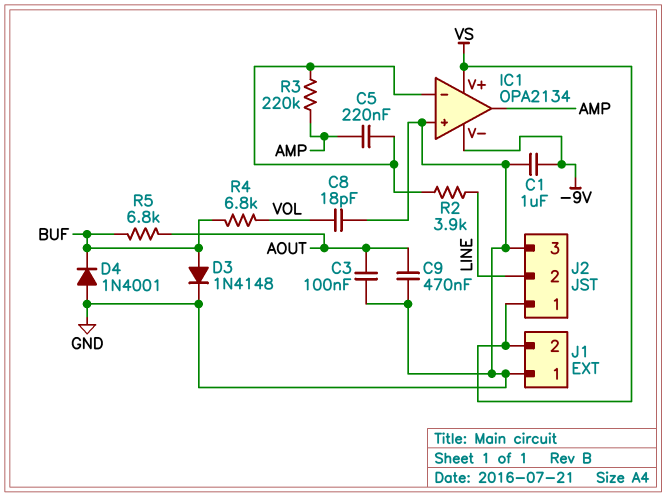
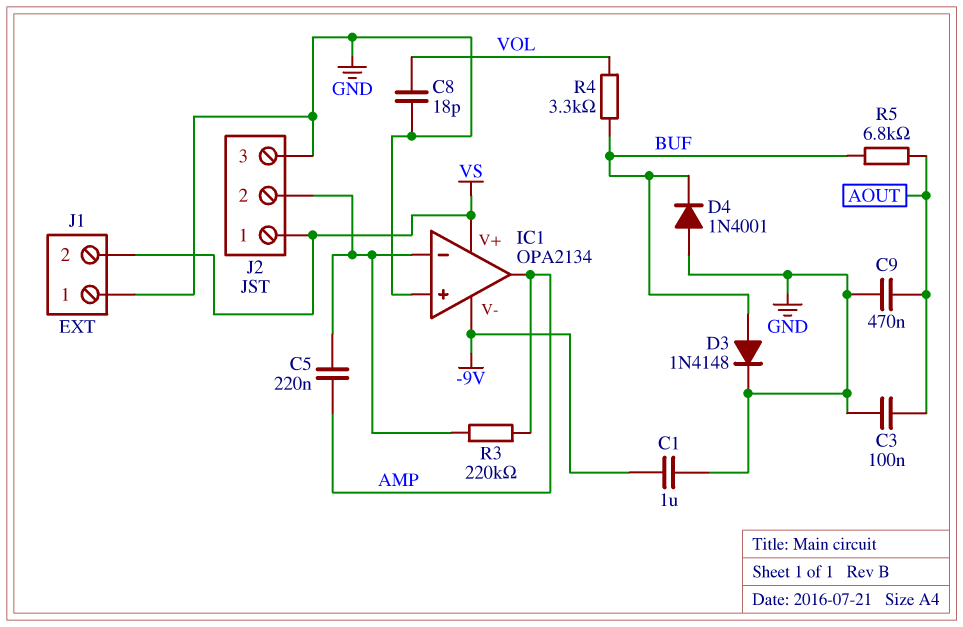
J2 pin 2: LINE -> IC1/in-
R2: 3.9k (IC1/in-, LINE) -> none
R4: 6.8k (BUF, VOL) -> 3.3k (BUF, VOL)

